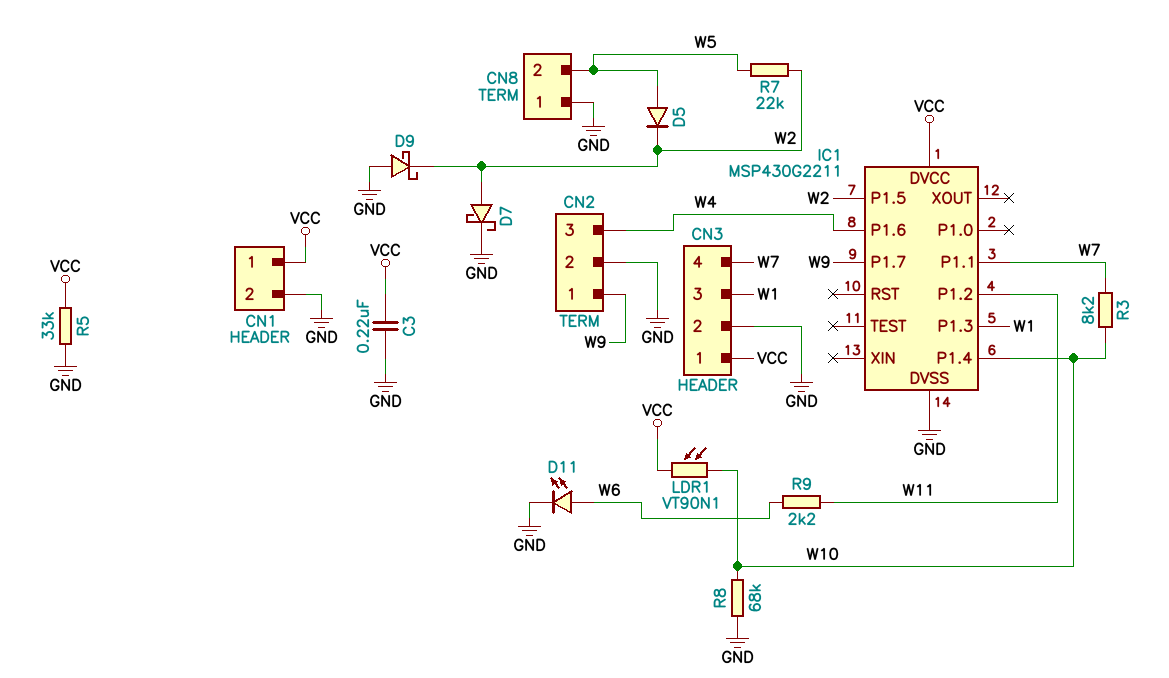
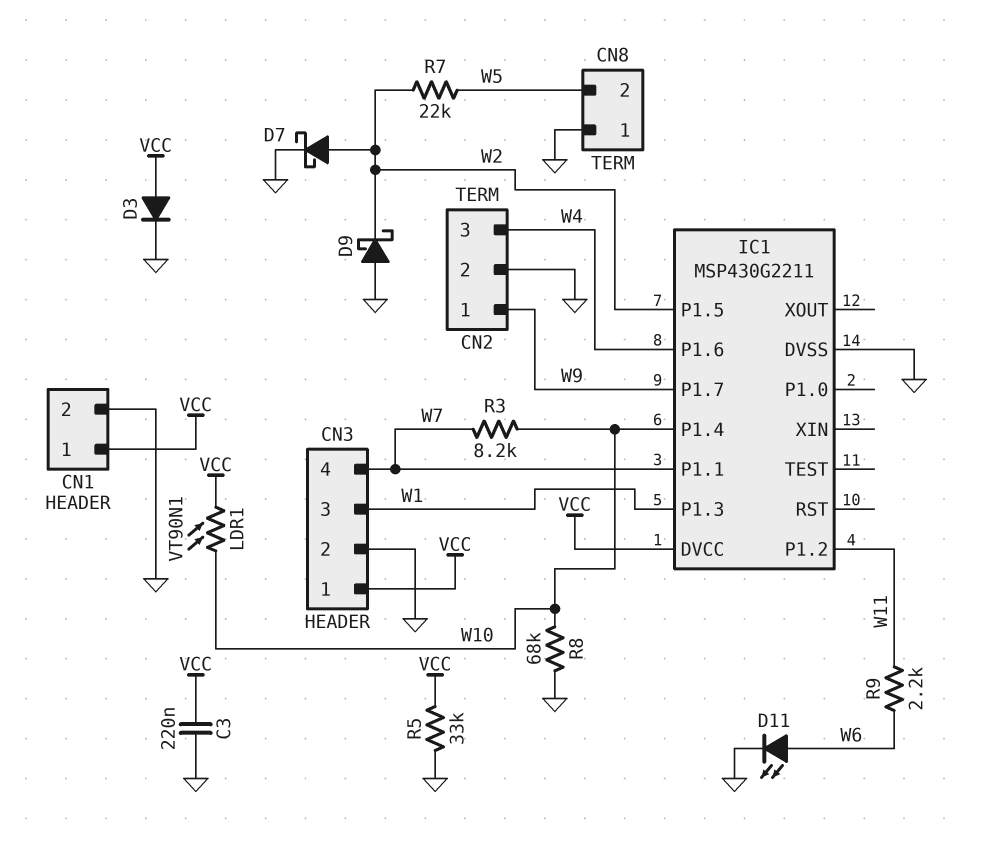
D3: none -> diode (A VCC, K GND)
D5: diode (A W5, K W2) -> none

